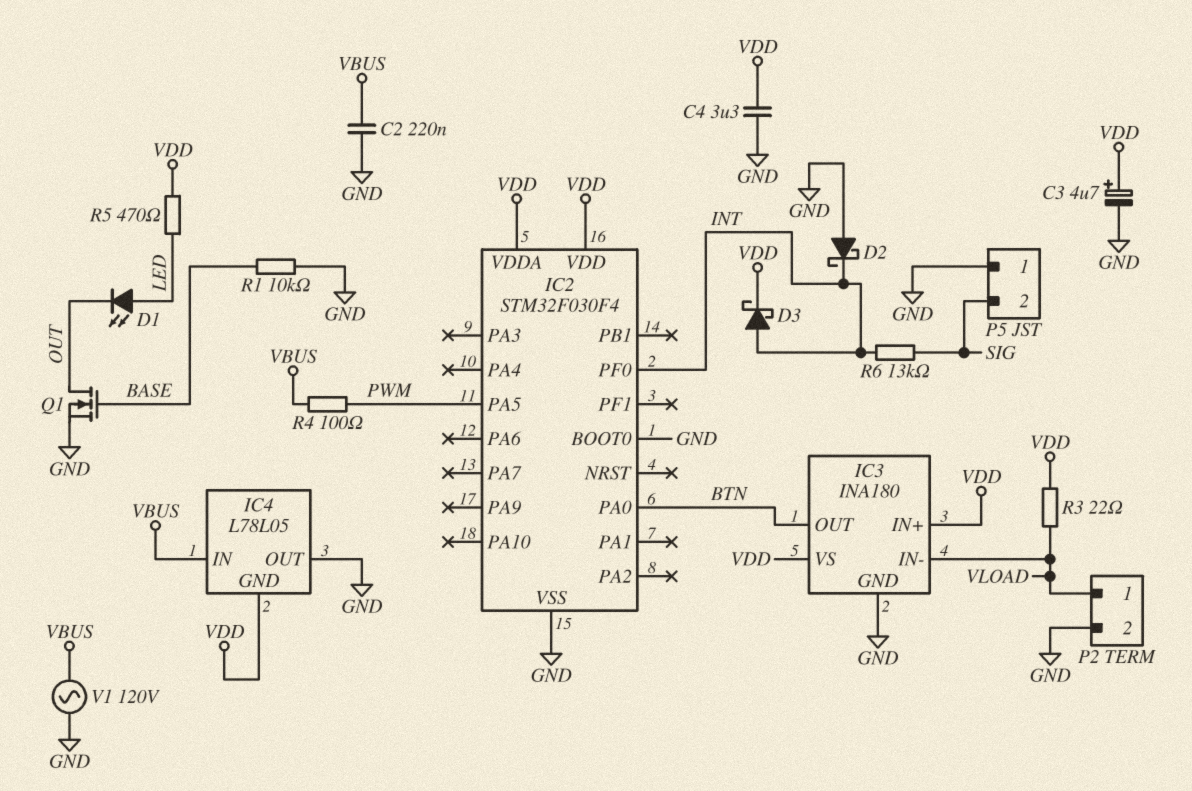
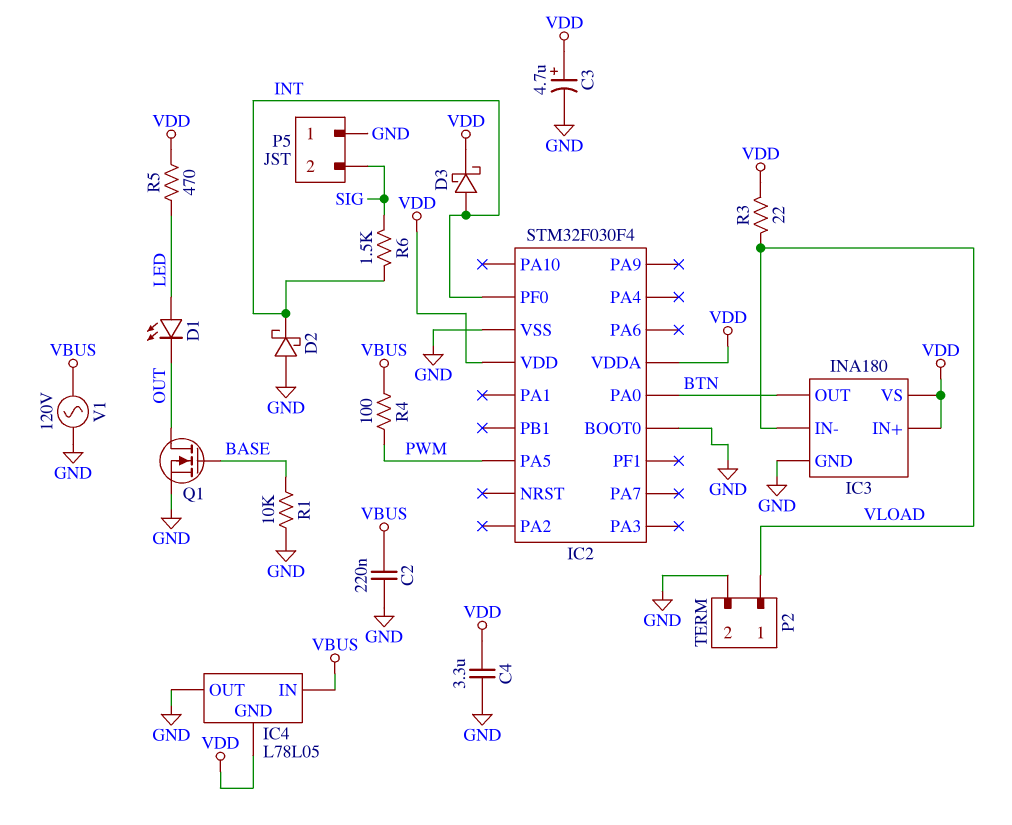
R6: 13k (INT, SIG) -> 1.5k (INT, SIG)

